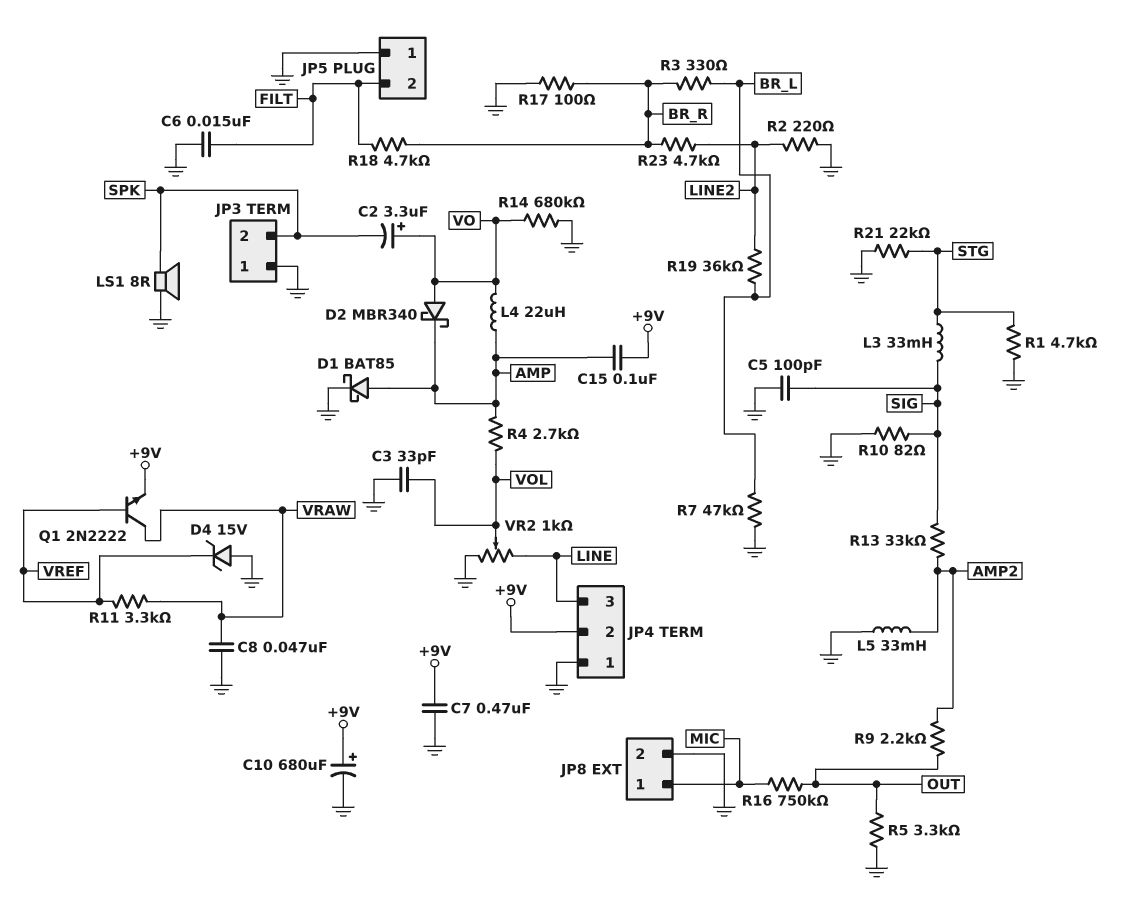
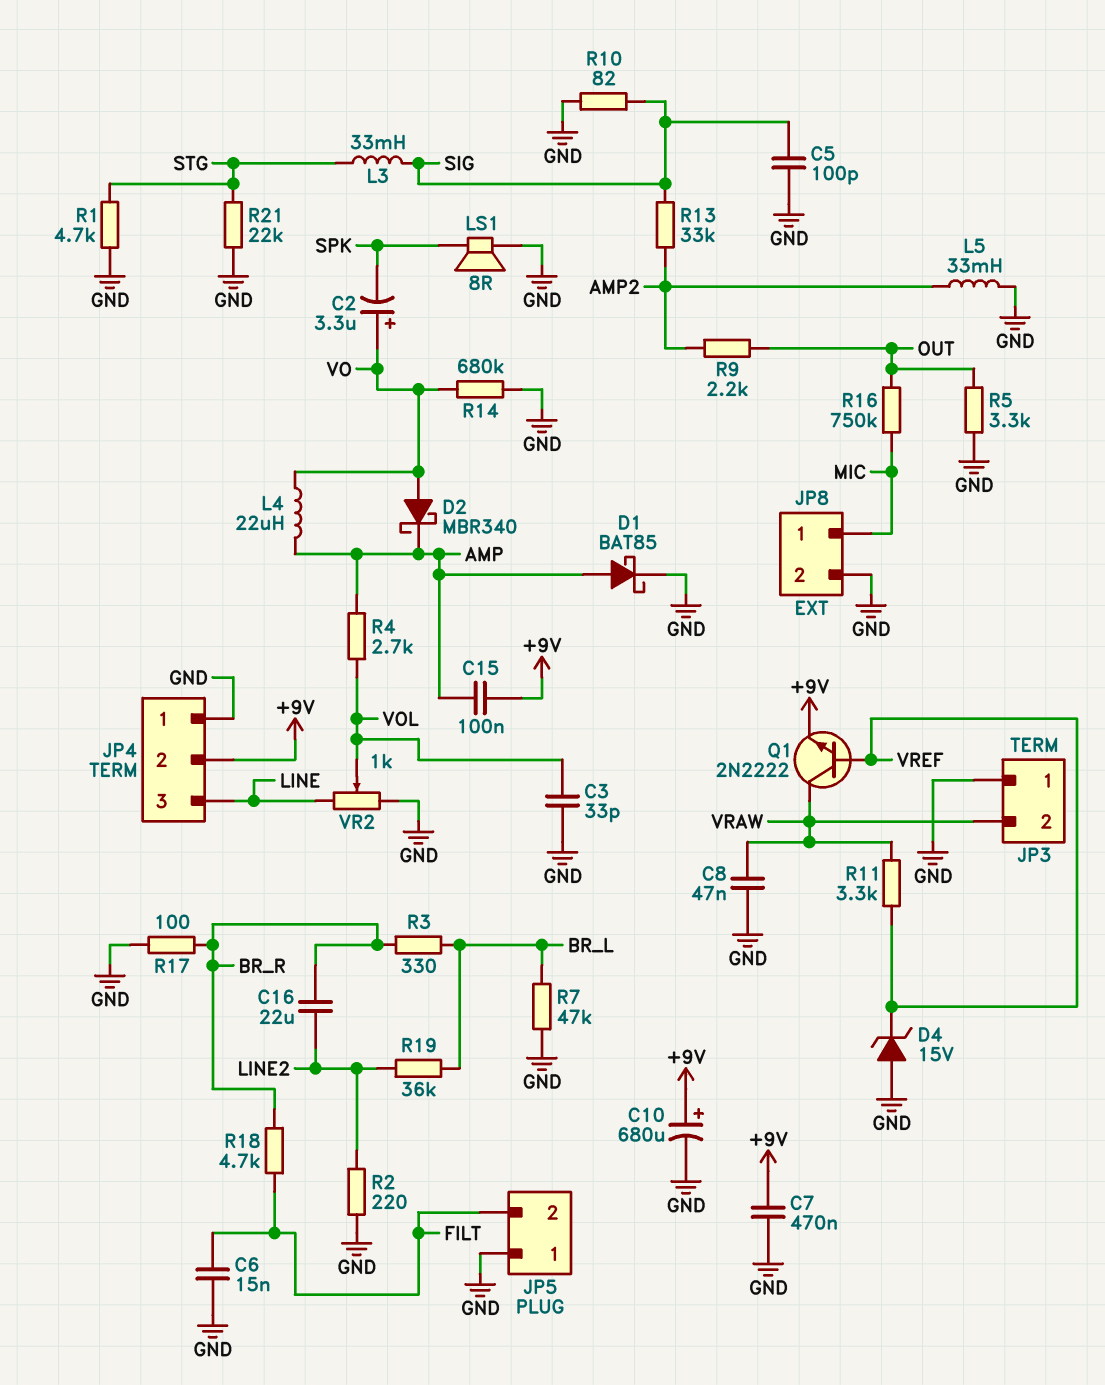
C16: none -> 22uF (BR_R, LINE2)
JP3 pin 2: SPK -> VRAW
R23: 4.7k (BR_R, LINE2) -> none

